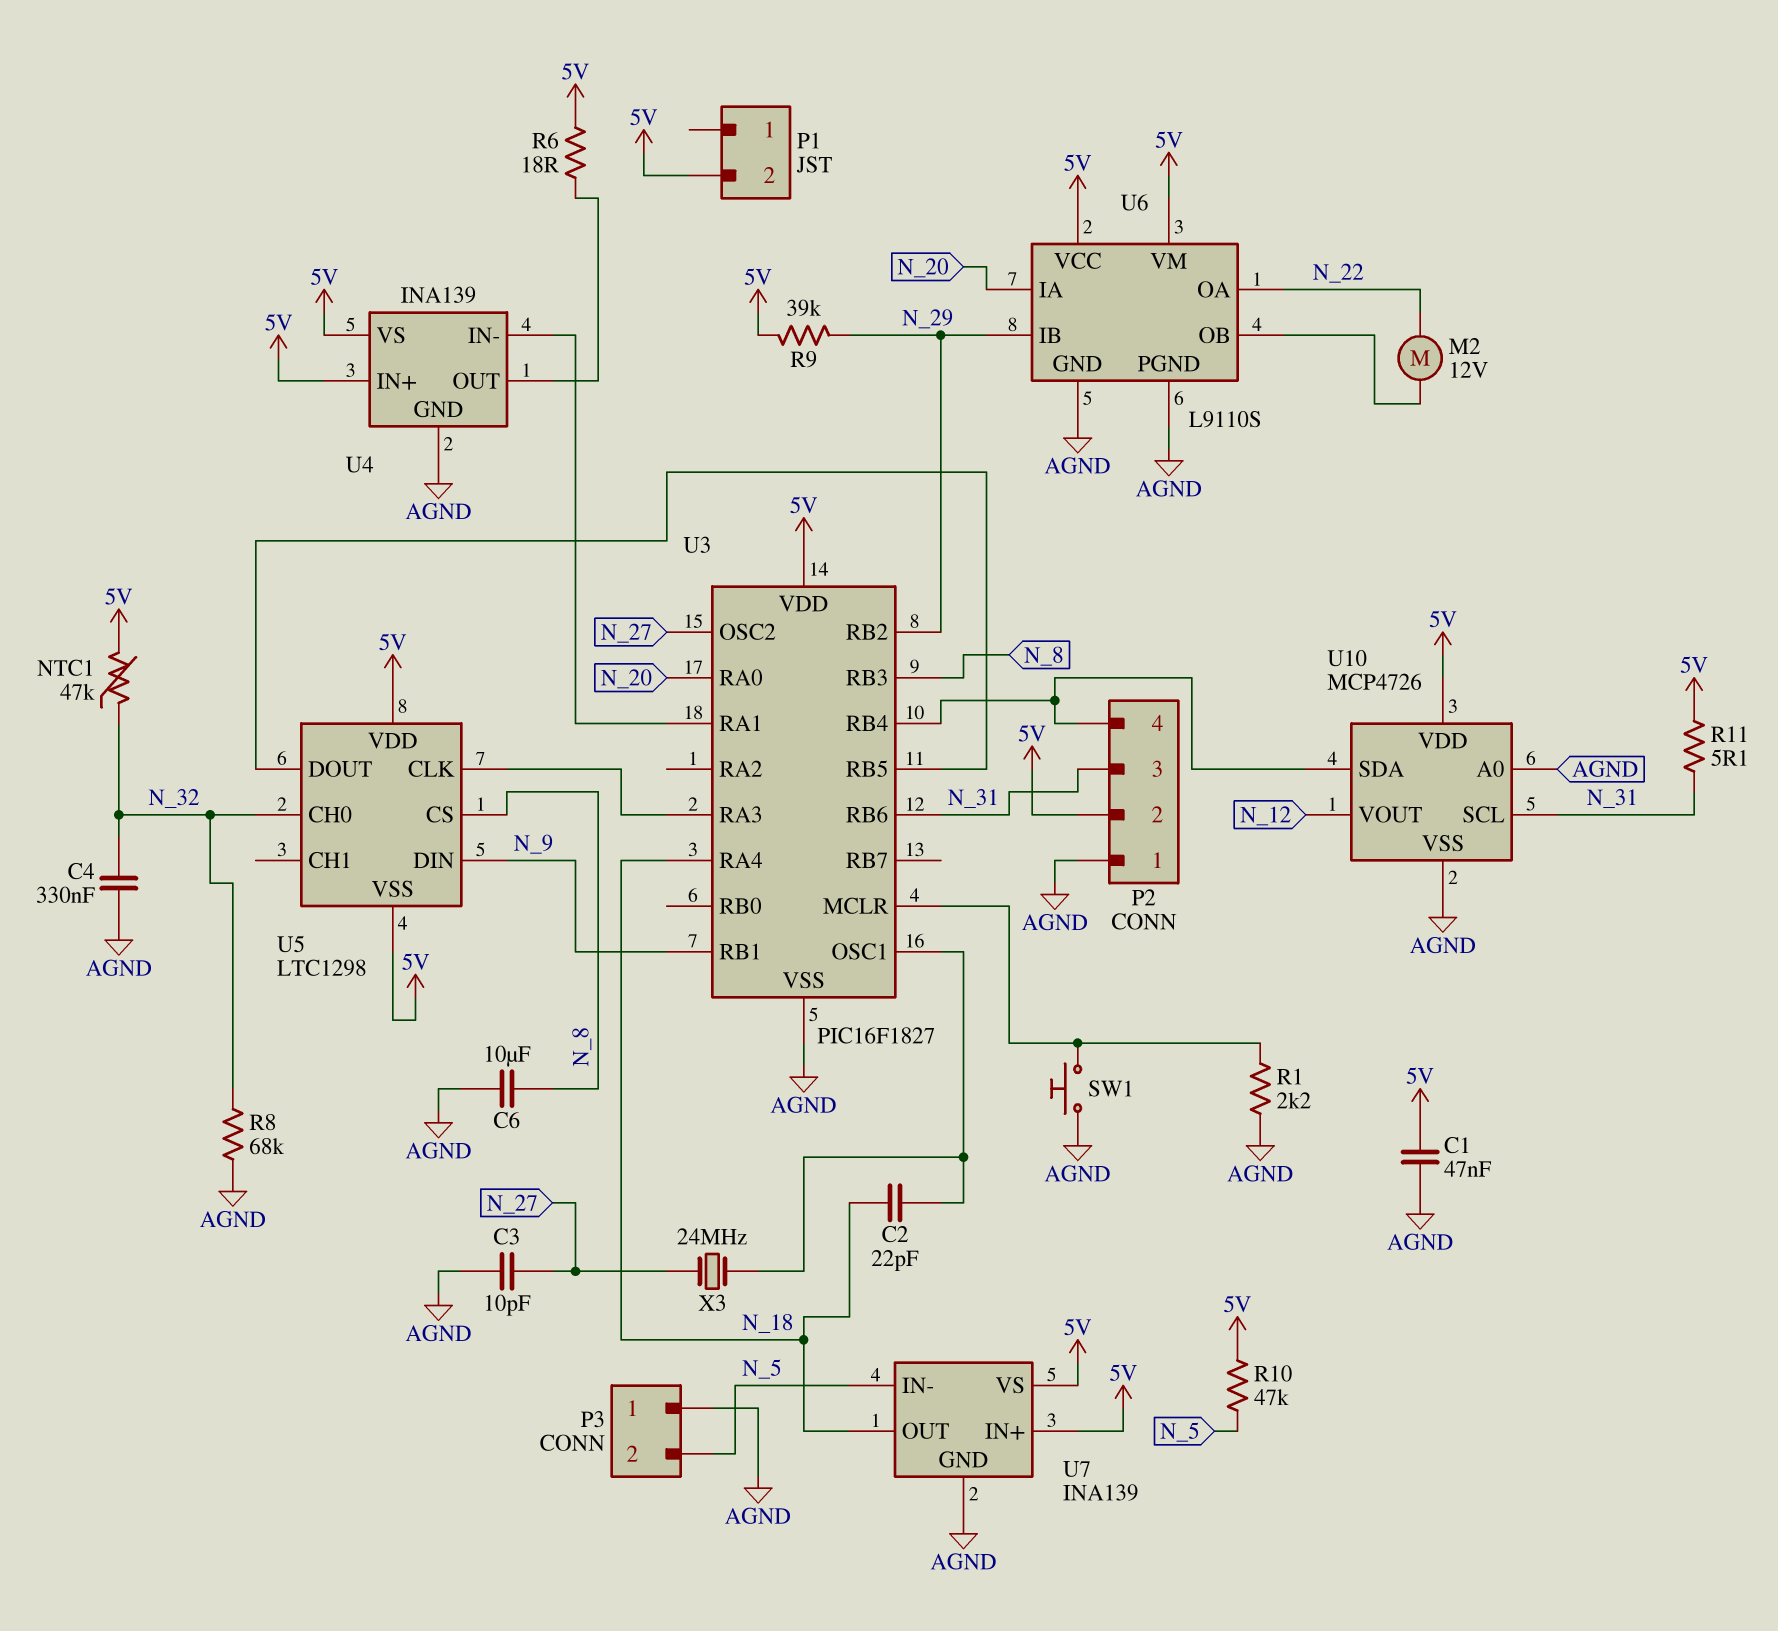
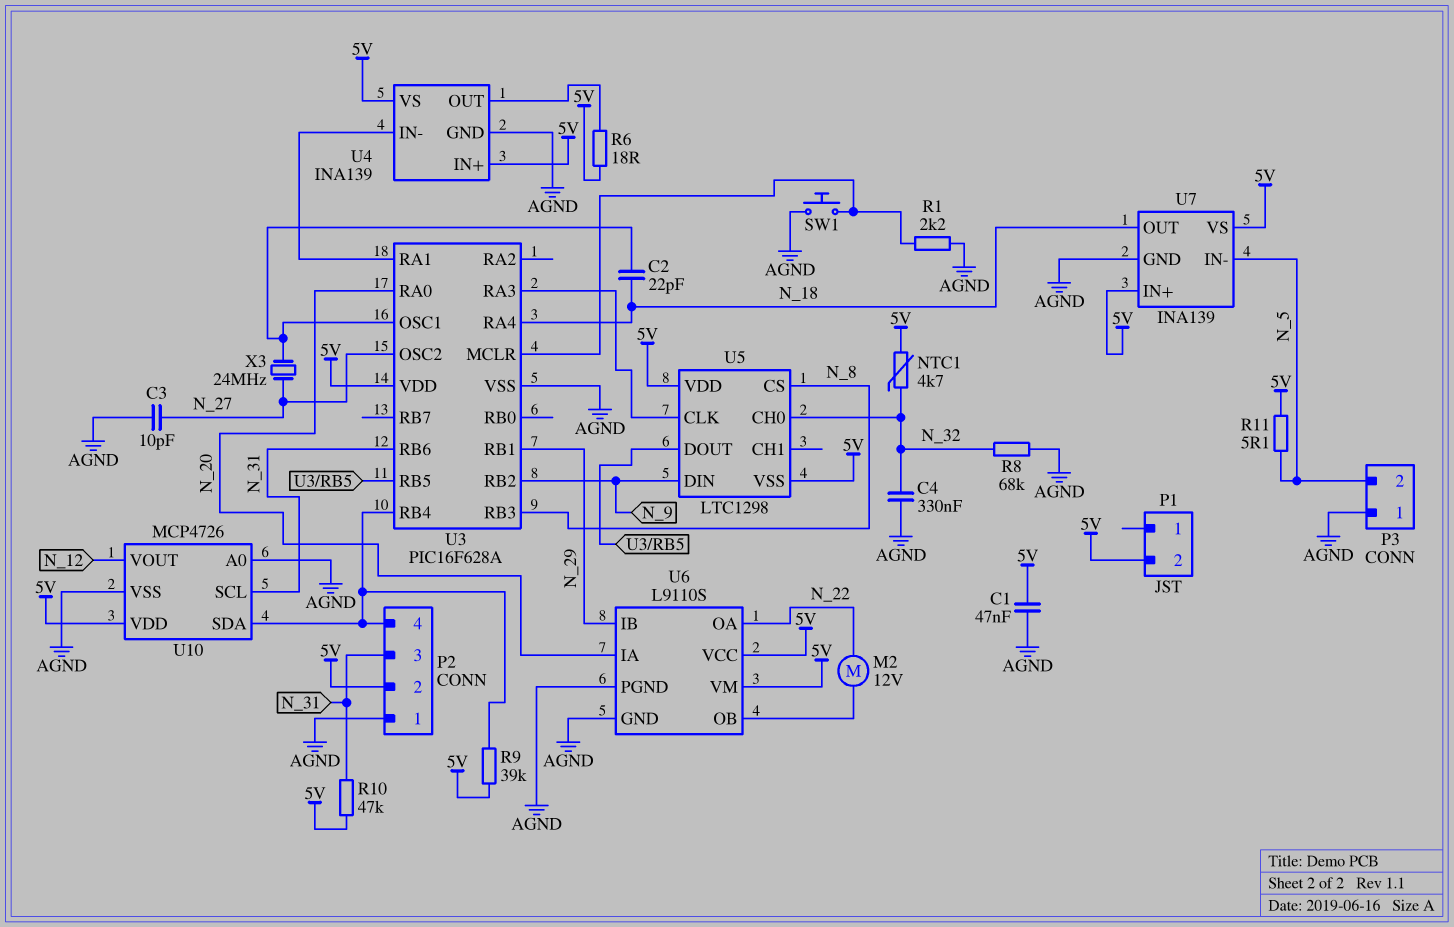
C6: 10uF (AGND, N_8) -> none
NTC1: 47k (5V, N_32) -> 4.7k (5V, N_32)
R9: 39k (5V, N_29) -> 39k (5V, P2/4)
R10: 47k (5V, N_5) -> 47k (5V, N_31)
R11: 5.1 (5V, N_31) -> 5.1 (5V, N_5)
U3: PIC16F1827 -> PIC16F628A
U3 pin RB1: N_9 -> N_29
U3 pin RB2: N_29 -> N_9

